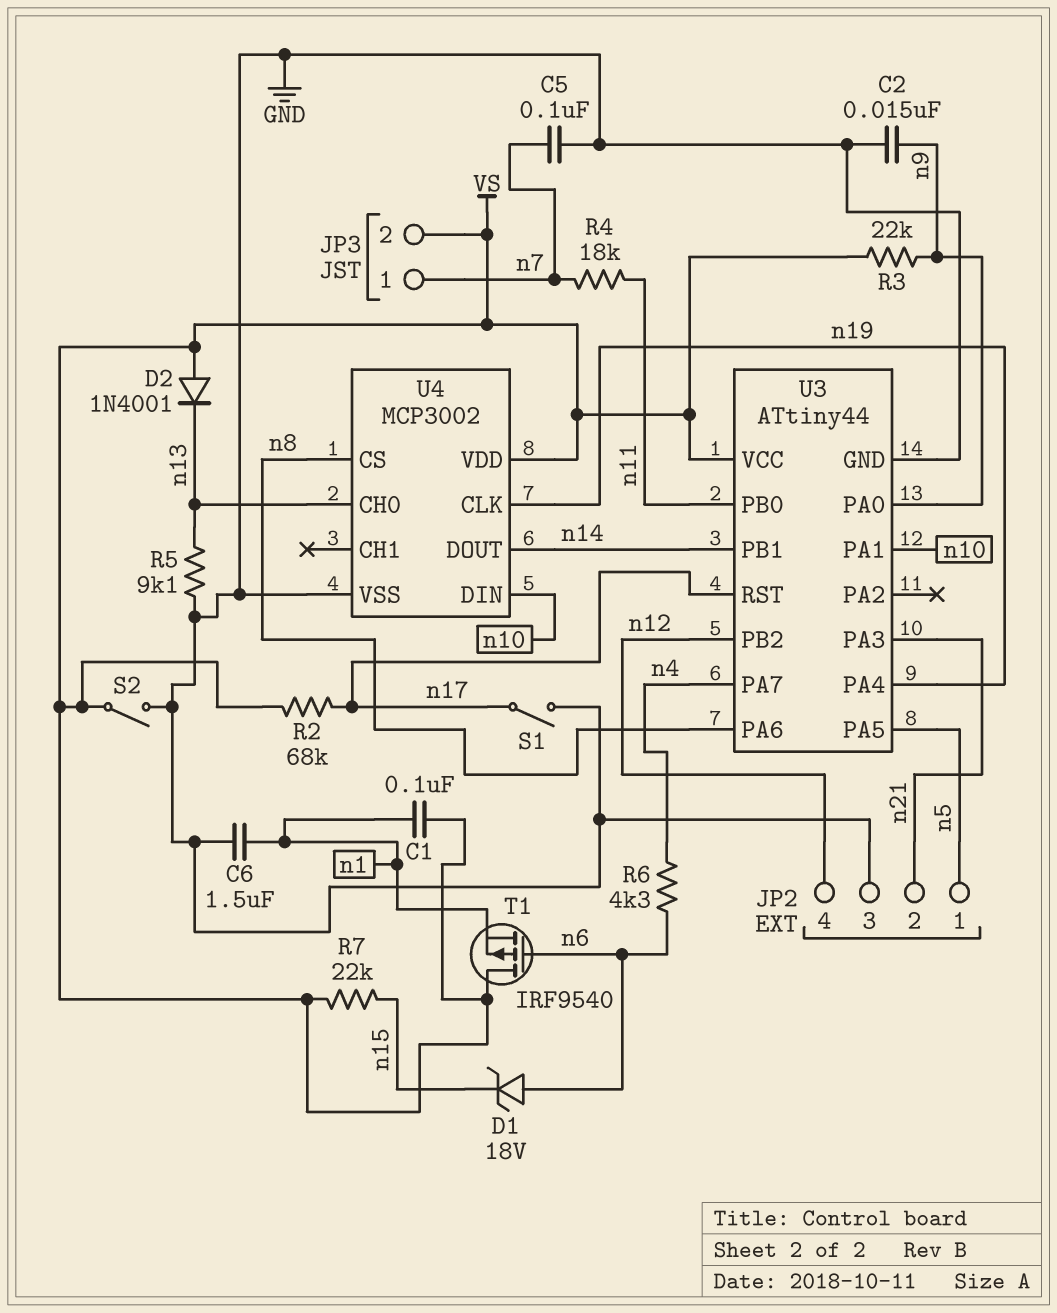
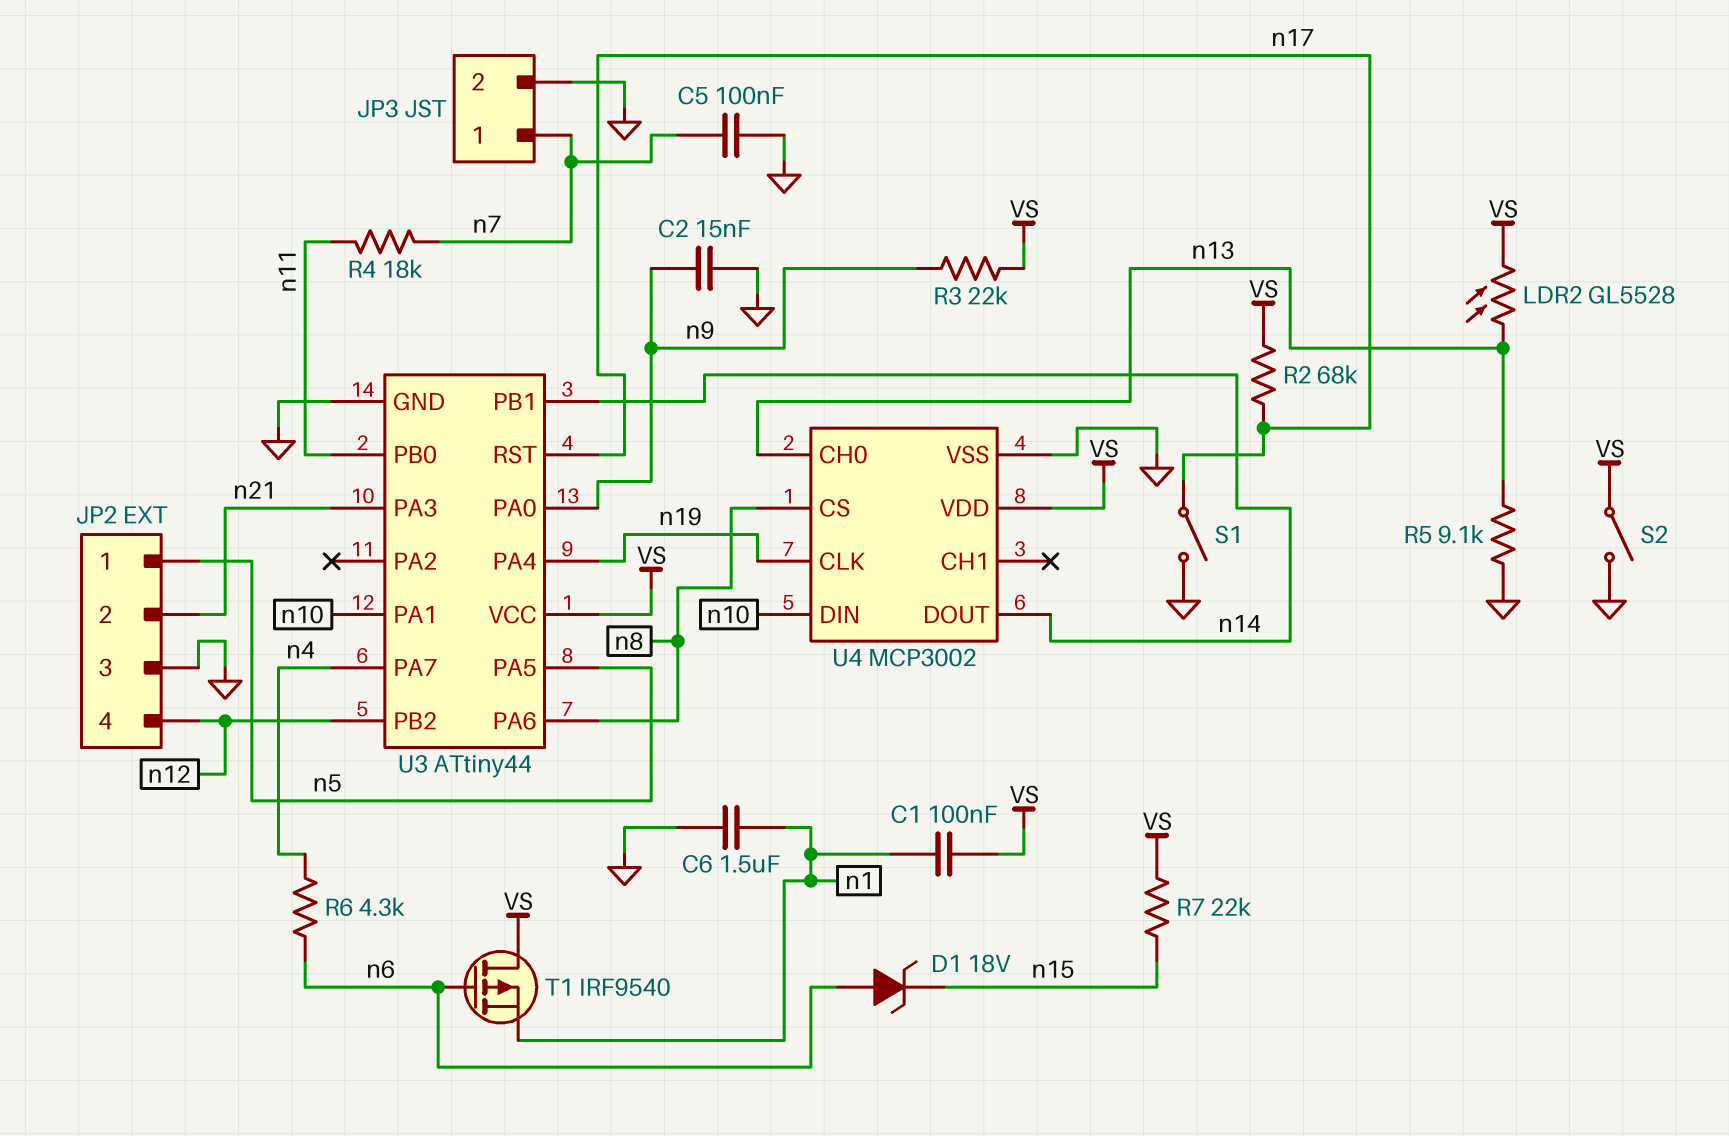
D2: diode 1N4001 (A VS, K n13) -> none
JP3 pin 2: VS -> GND
LDR2: none -> GL5528 (VS, n13)

